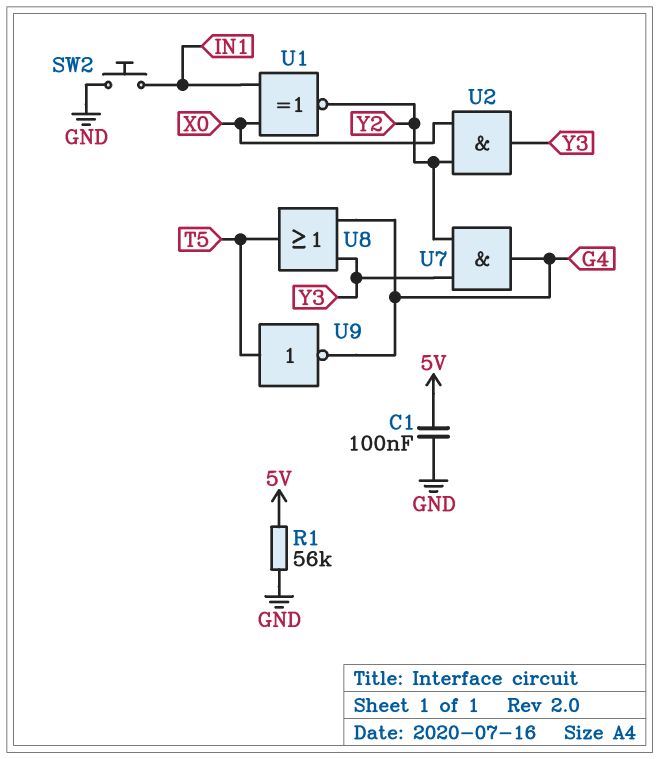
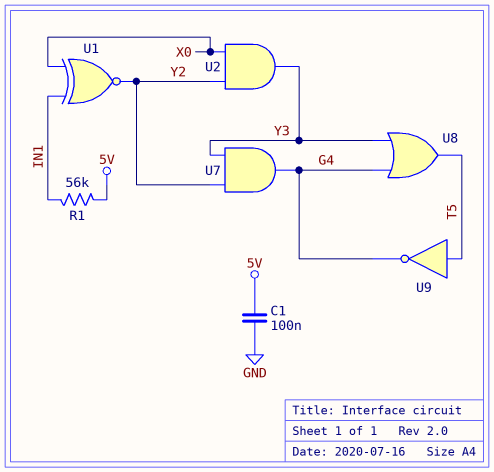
R1: 56k (5V, GND) -> 56k (5V, IN1)
SW2: button (GND, IN1) -> none

